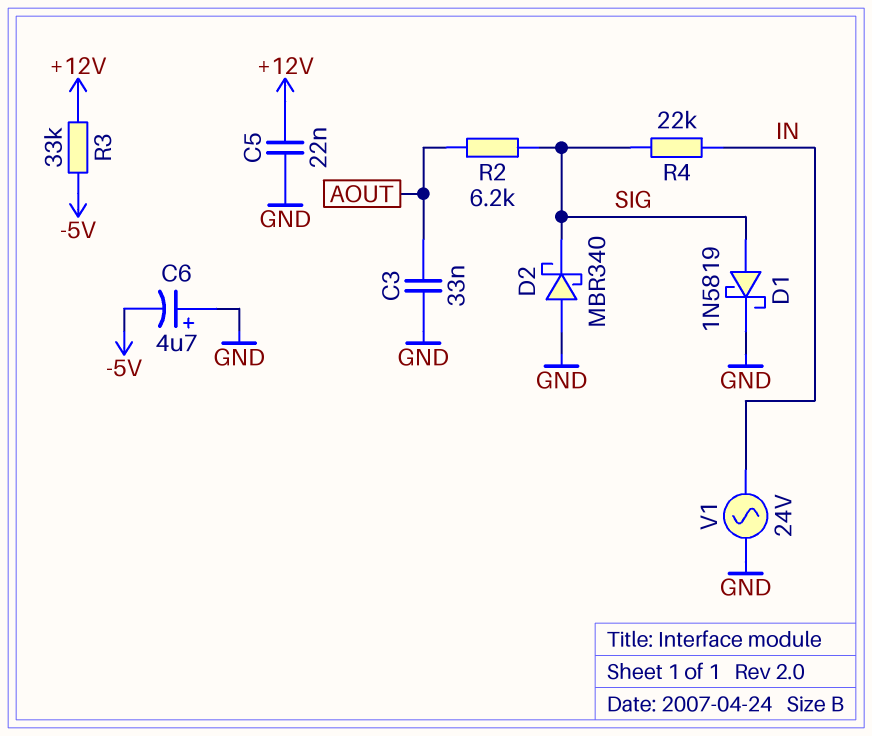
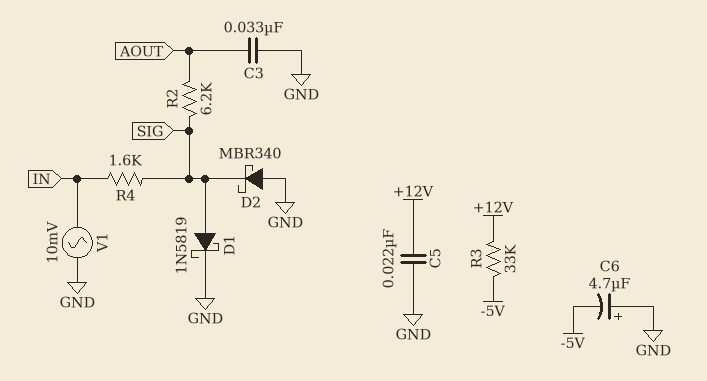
R4: 22k (IN, SIG) -> 1.6k (IN, SIG)
V1: AC 24V (GND, IN) -> AC 10mV (GND, IN)

